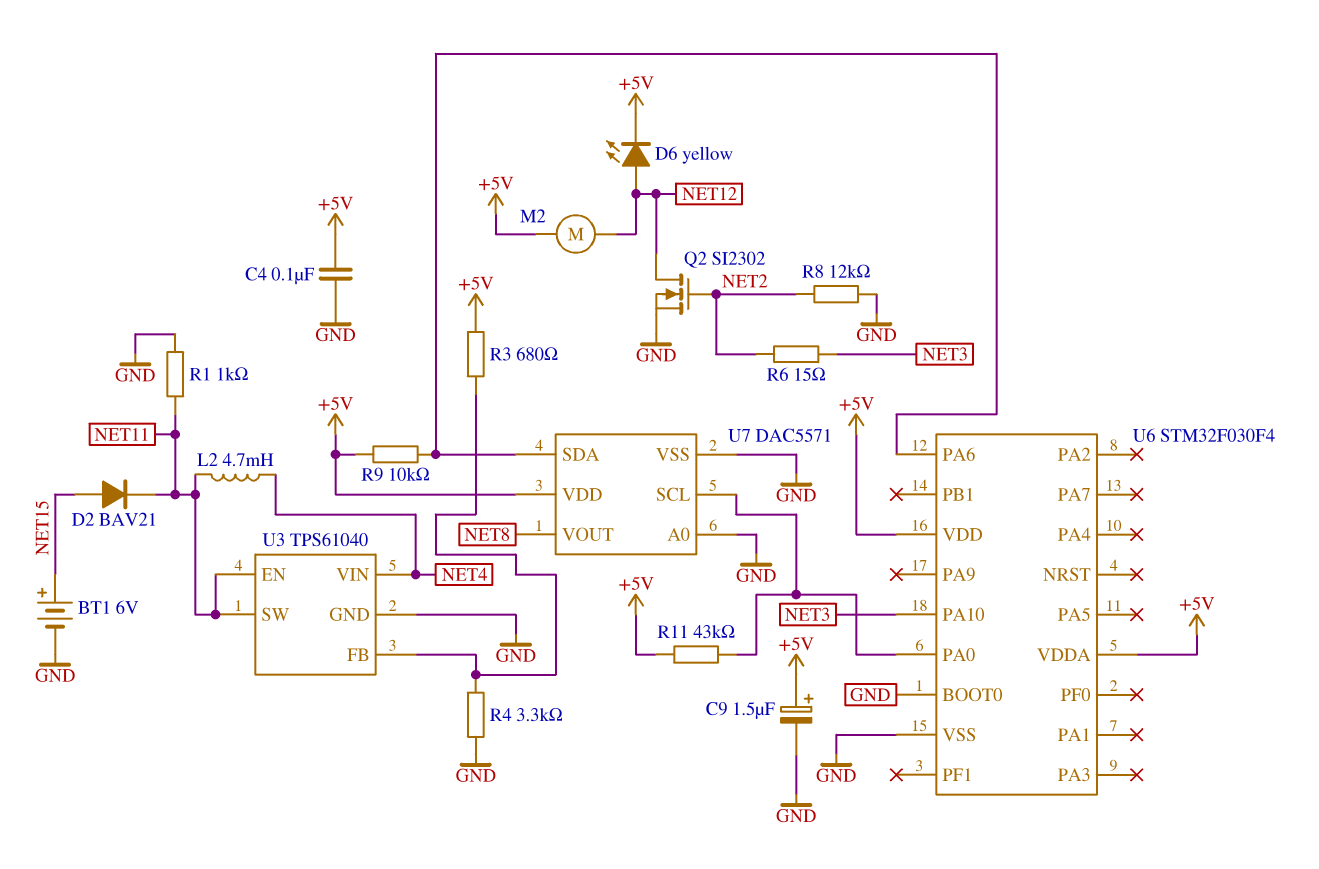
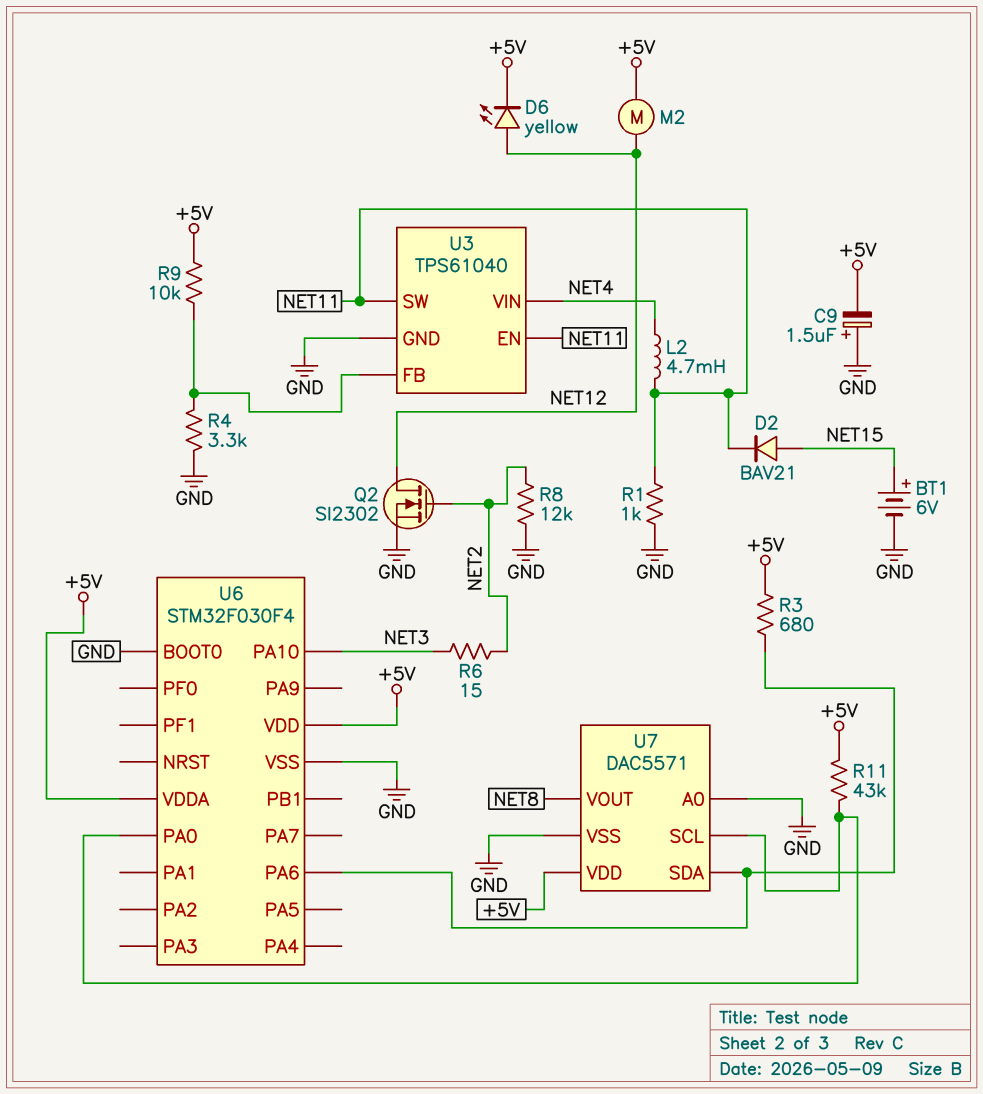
C4: 100nF (+5V, GND) -> none
C9: 1.5uF (plus +5V, minus GND) -> 1.5uF (plus GND, minus +5V)
R3: 680 (+5V, U3/FB) -> 680 (+5V, U6/PA6)
R9: 10k (+5V, U6/PA6) -> 10k (+5V, U3/FB)

